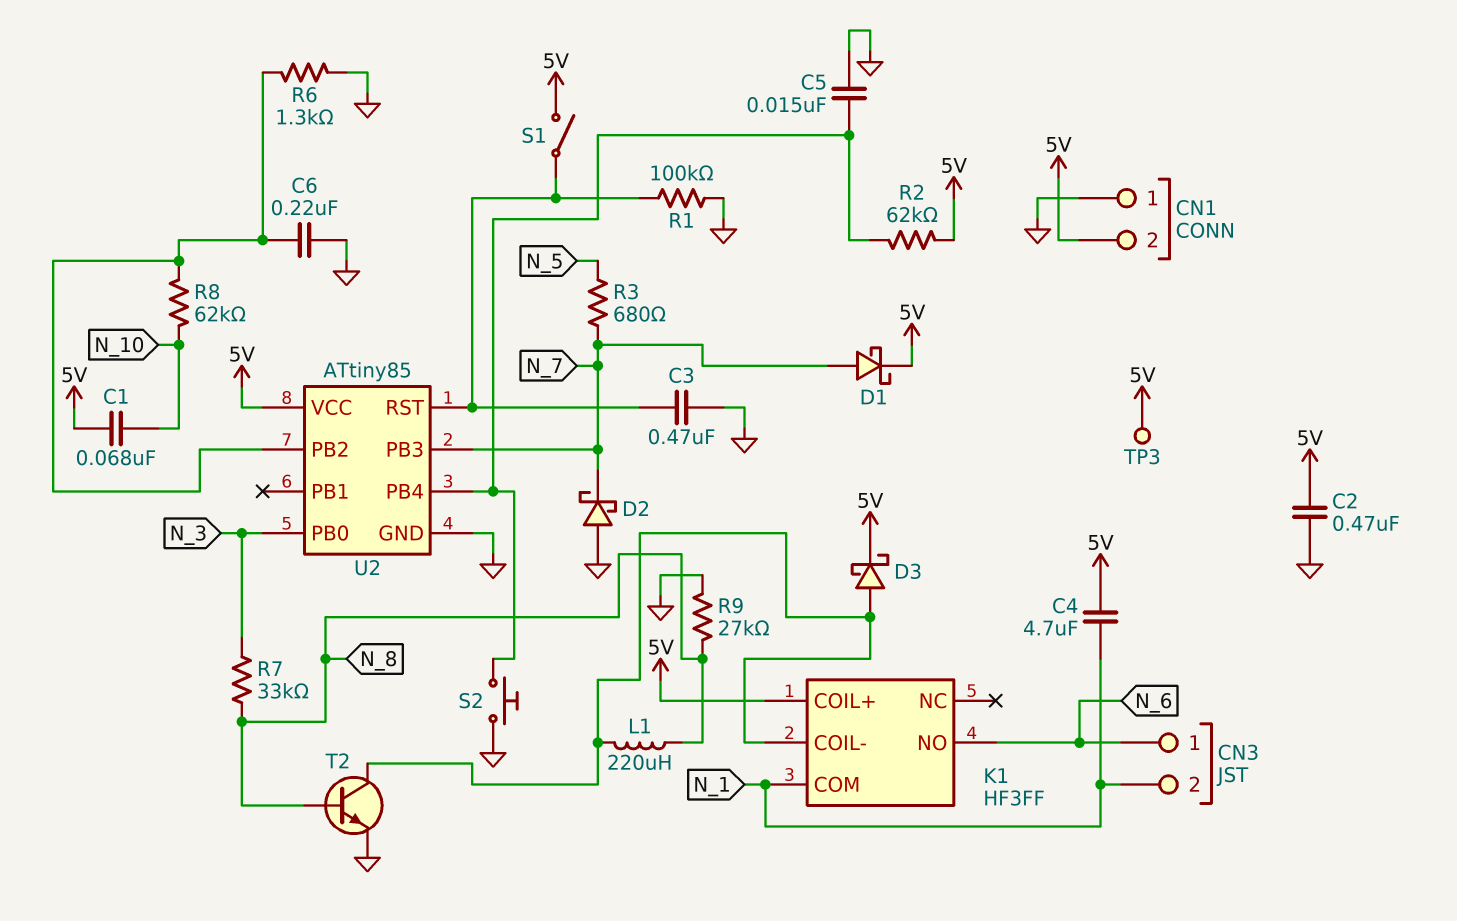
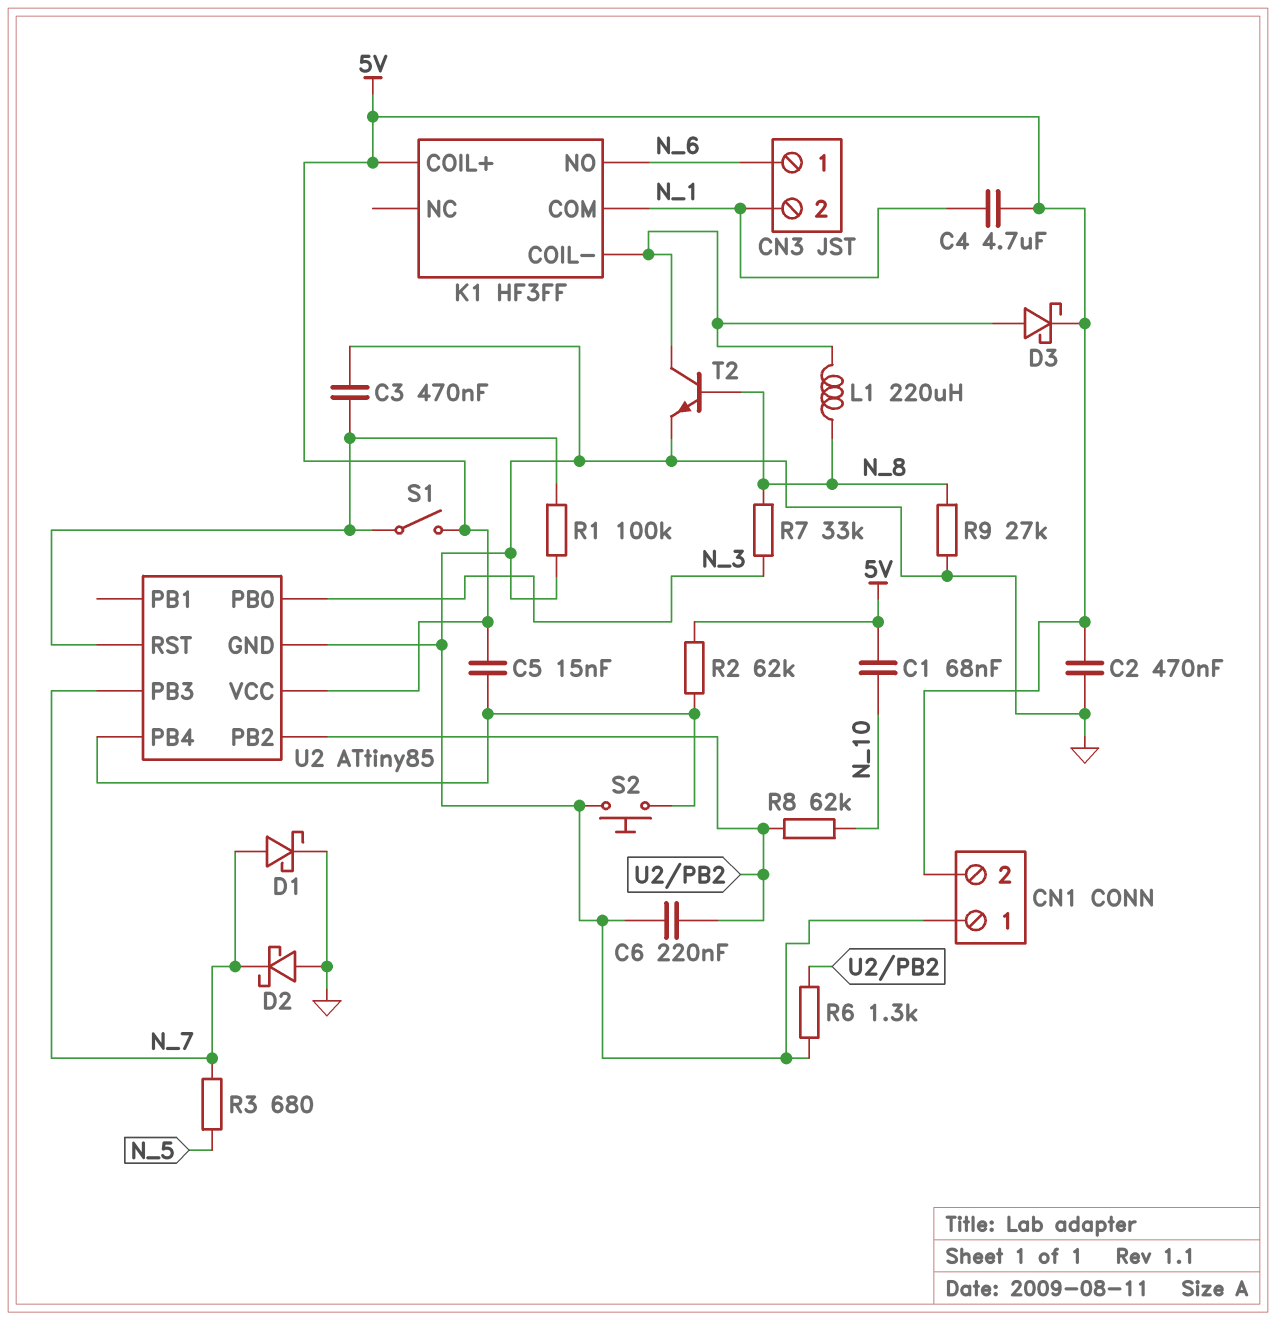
C5: 15nF (GND, U2/PB4) -> 15nF (5V, U2/PB4)
D1: schottky (A N_7, K 5V) -> schottky (A N_7, K GND)
TP3: test point (5V) -> none

